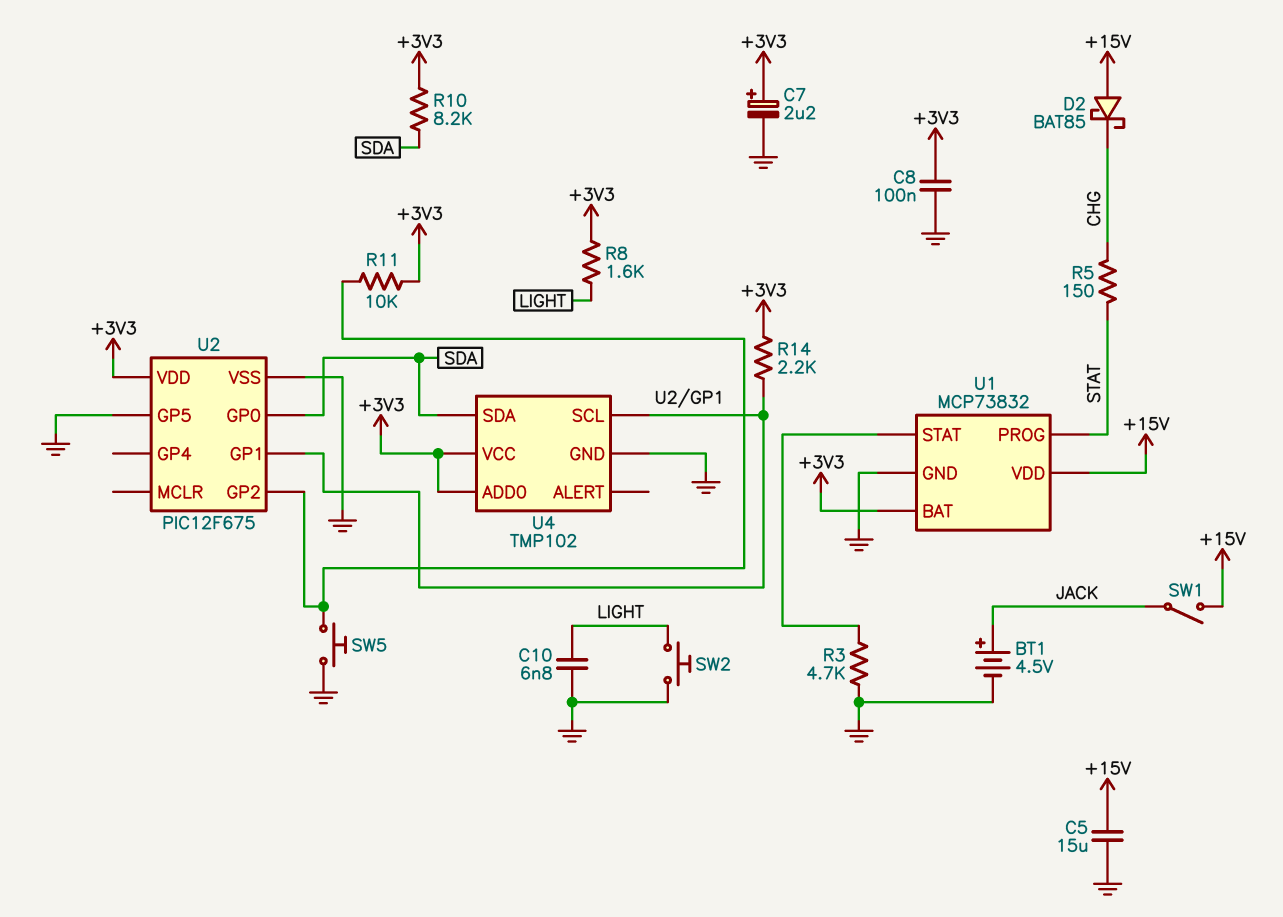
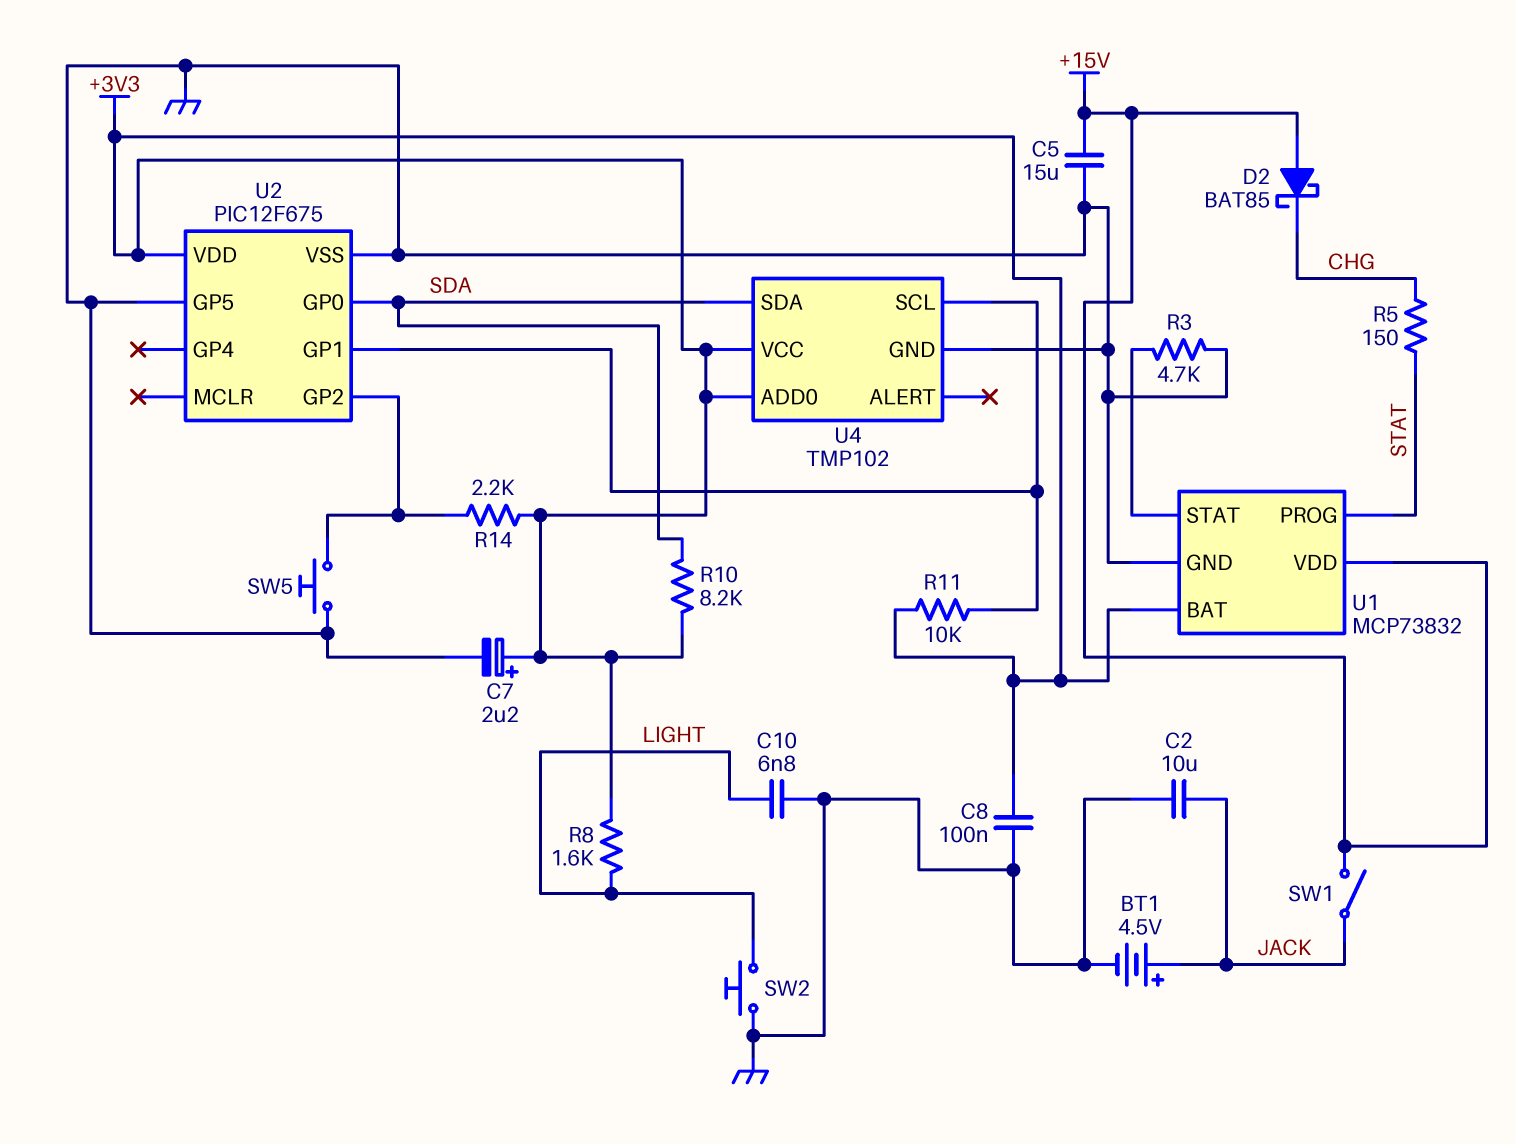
C2: none -> 10uF (GND, JACK)
R11: 10k (+3V3, U2/GP2) -> 10k (+3V3, U2/GP1)
R14: 2.2k (+3V3, U2/GP1) -> 2.2k (+3V3, U2/GP2)

